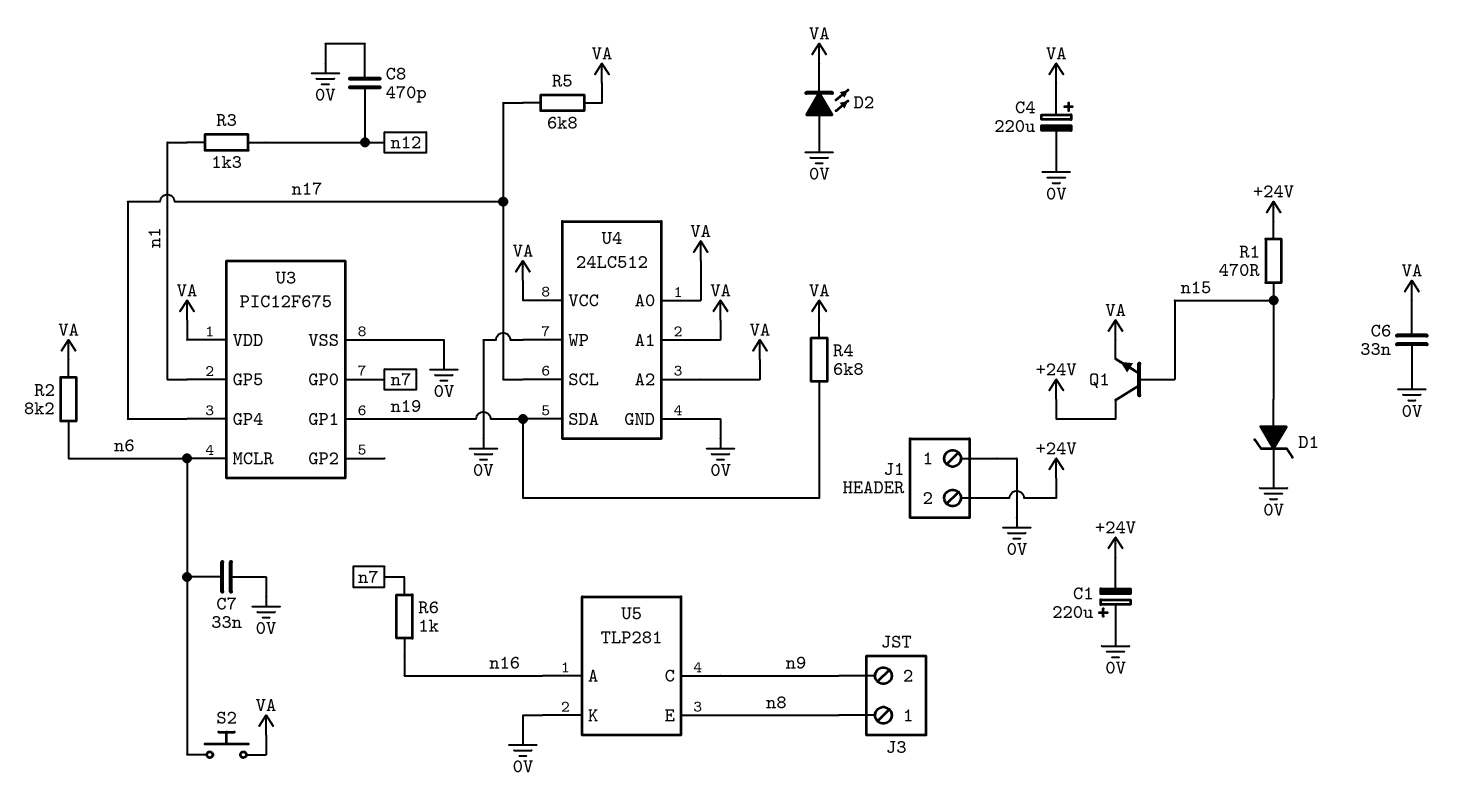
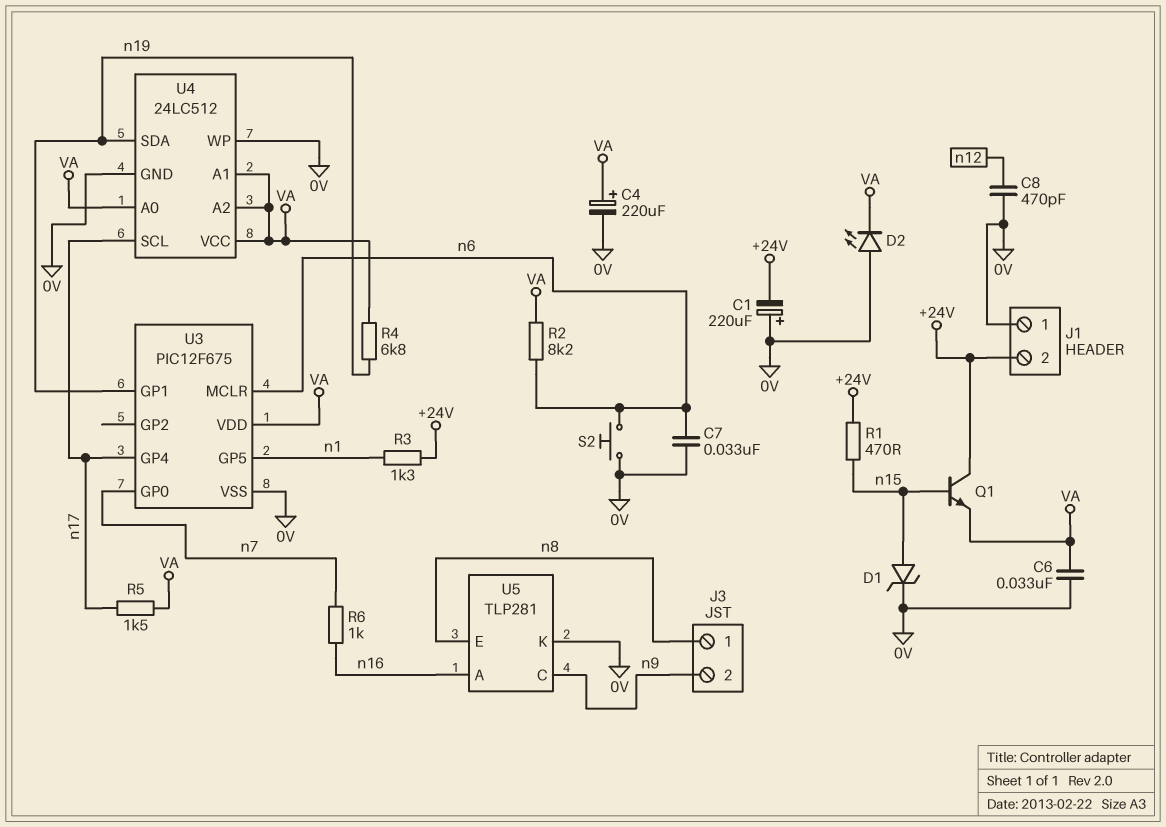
R3: 1.3k (n1, n12) -> 1.3k (+24V, n1)
R5: 6.8k (VA, n17) -> 1.5k (VA, n17)
S2: button (VA, n6) -> button (0V, n6)

